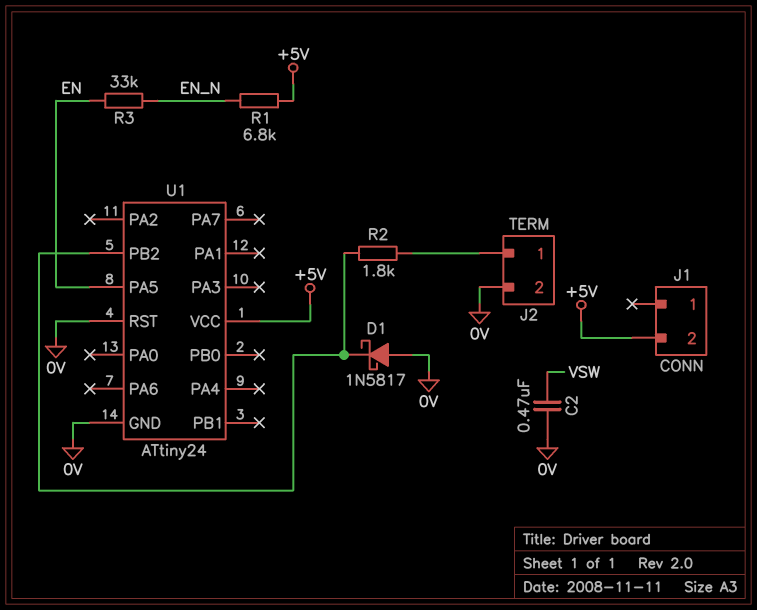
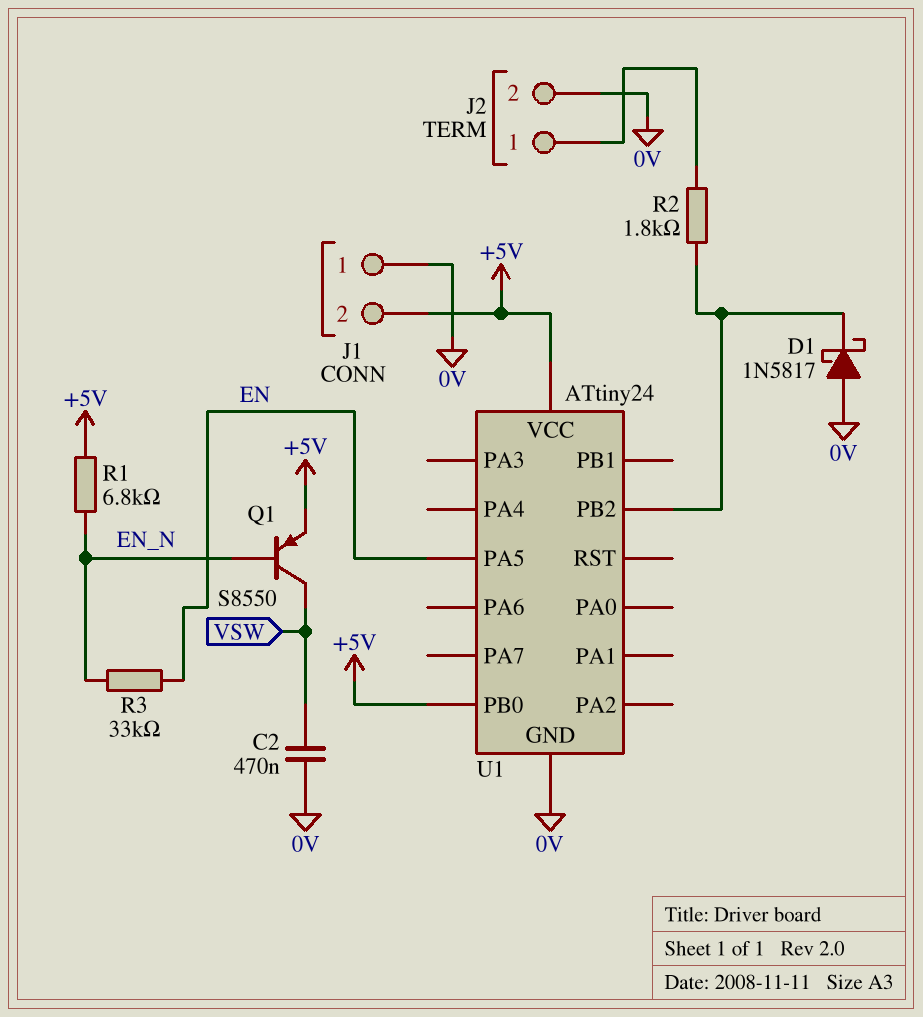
J1 pin 1: none -> 0V
Q1: none -> PNP S8550 (B EN_N, C VSW, E +5V)
U1 pin PB0: none -> +5V
U1 pin RST: 0V -> none

